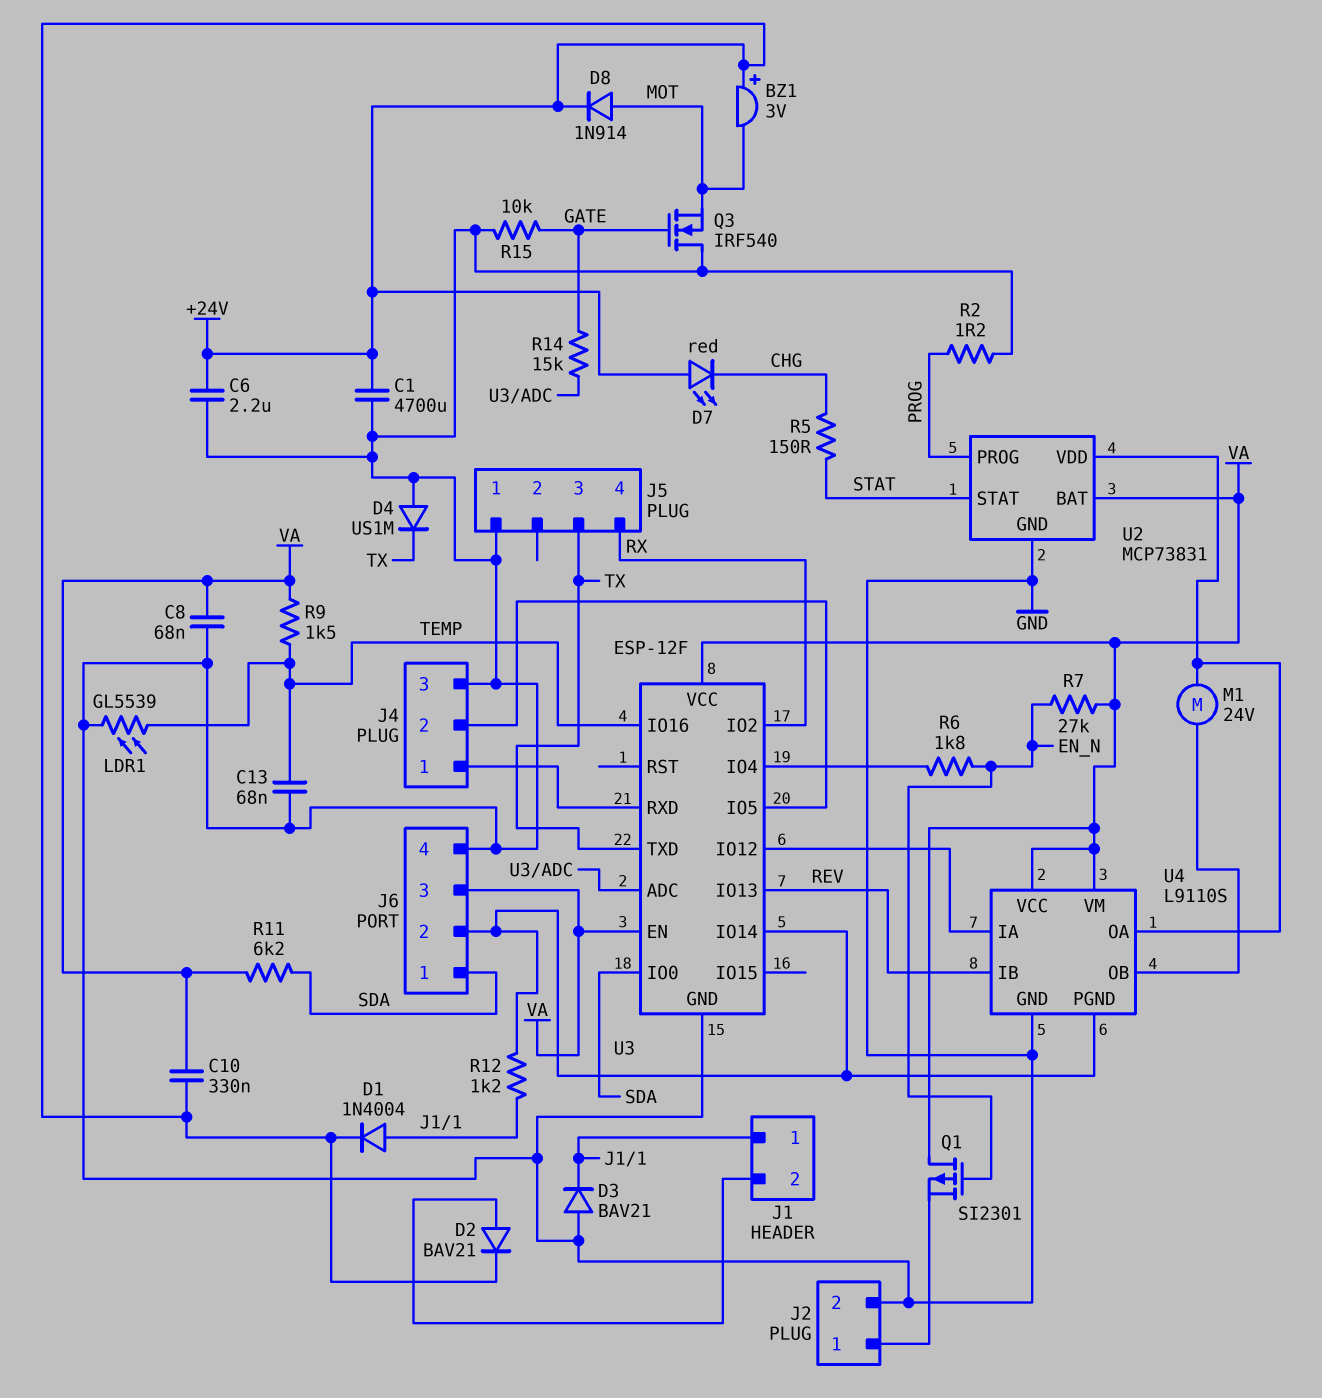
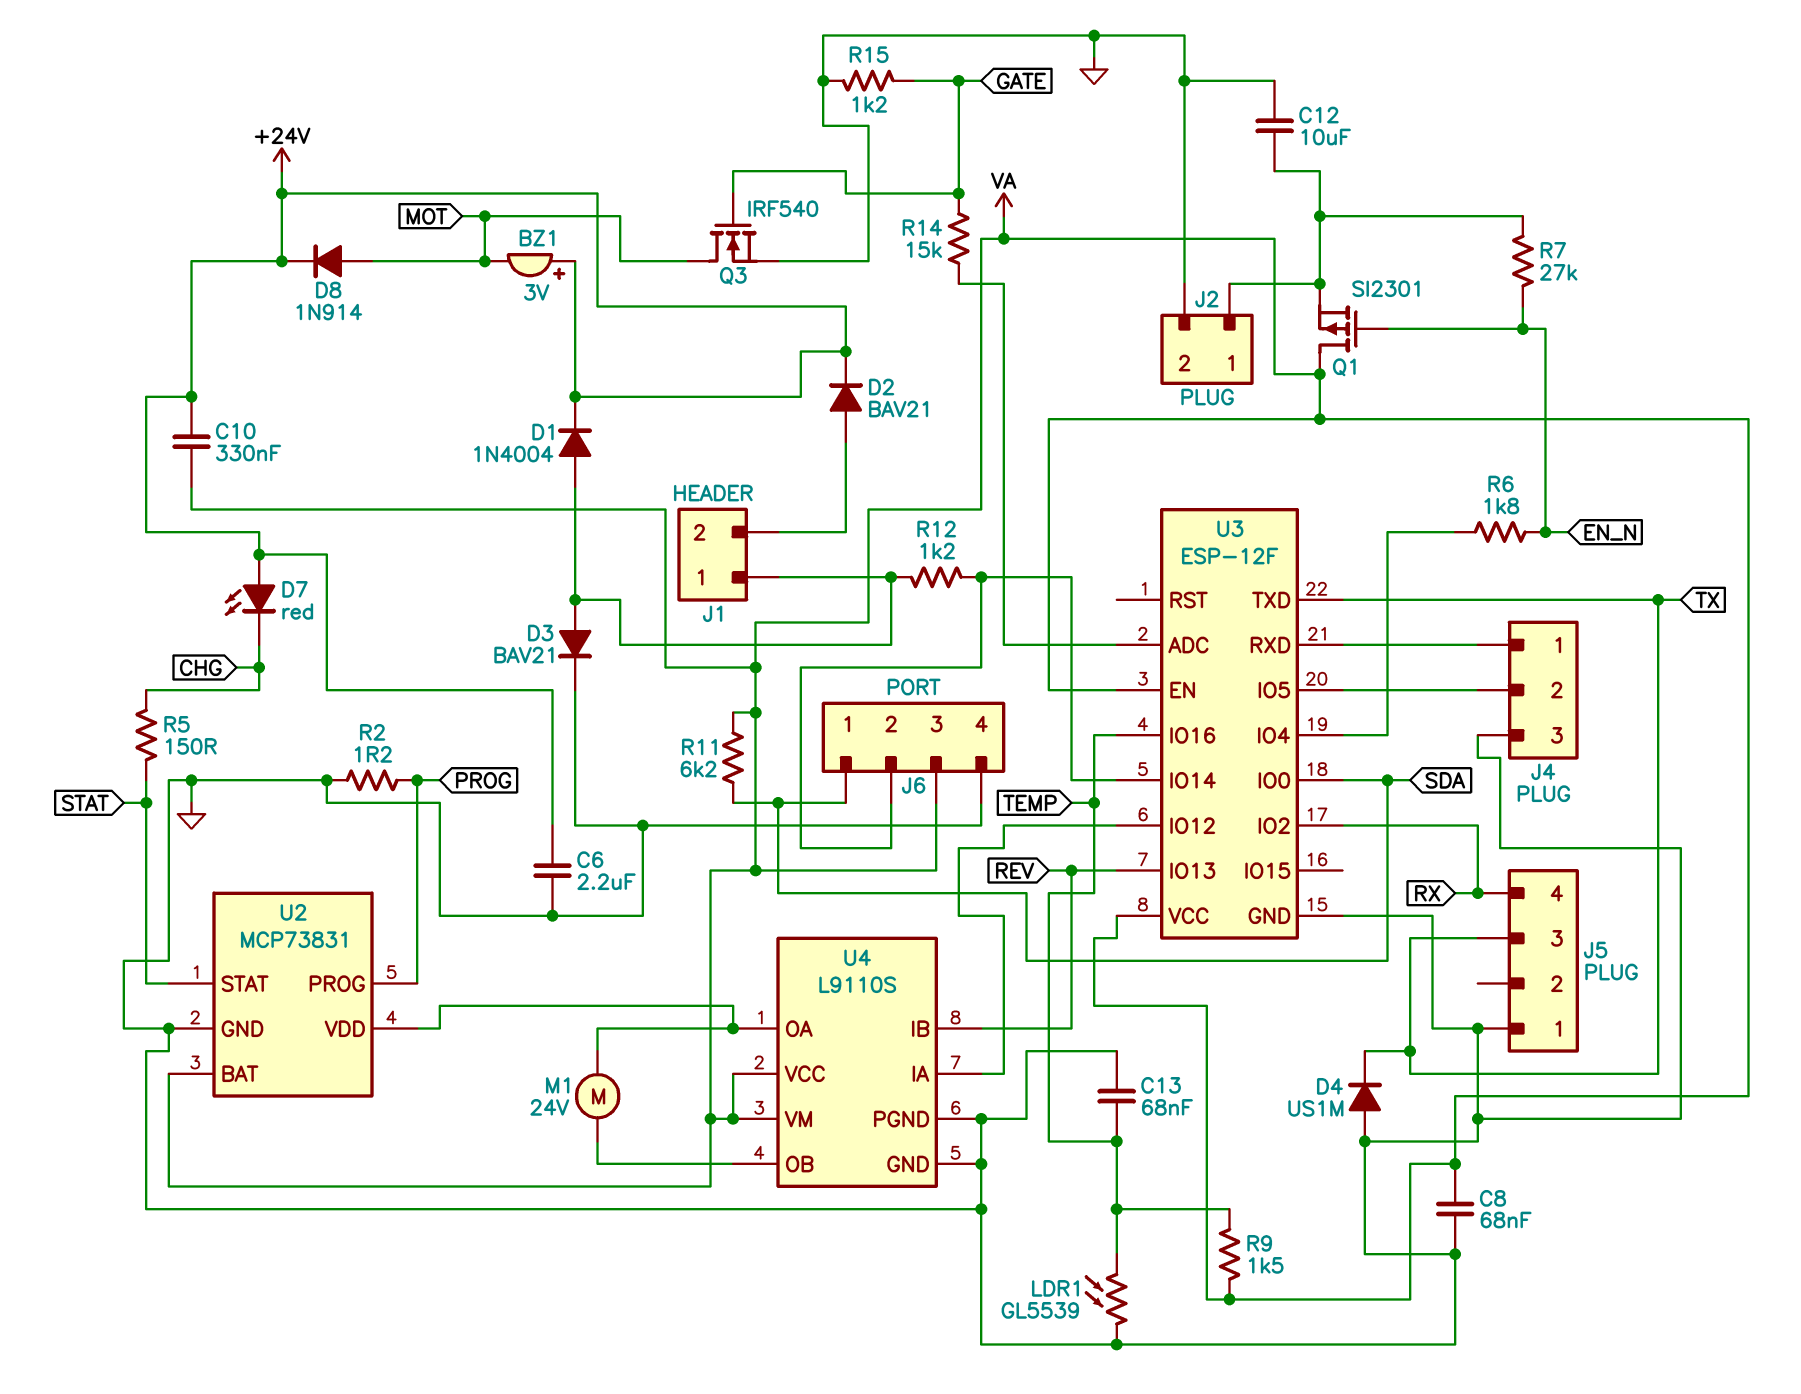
C1: 4700uF (+24V, GND) -> none
C12: none -> 10uF (GND, J2/1)
D3: diode BAV21 (A GND, K J1/1) -> diode BAV21 (A J1/1, K GND)
Q3: NMOS IRF540 (G GATE, D GND, S MOT) -> NMOS IRF540 (G GATE, D MOT, S GND)
R7: 27k (EN_N, VA) -> 27k (EN_N, J2/1)
R15: 10k (GATE, GND) -> 1.2k (GATE, GND)
U4 pin PGND: J6/2 -> GND

